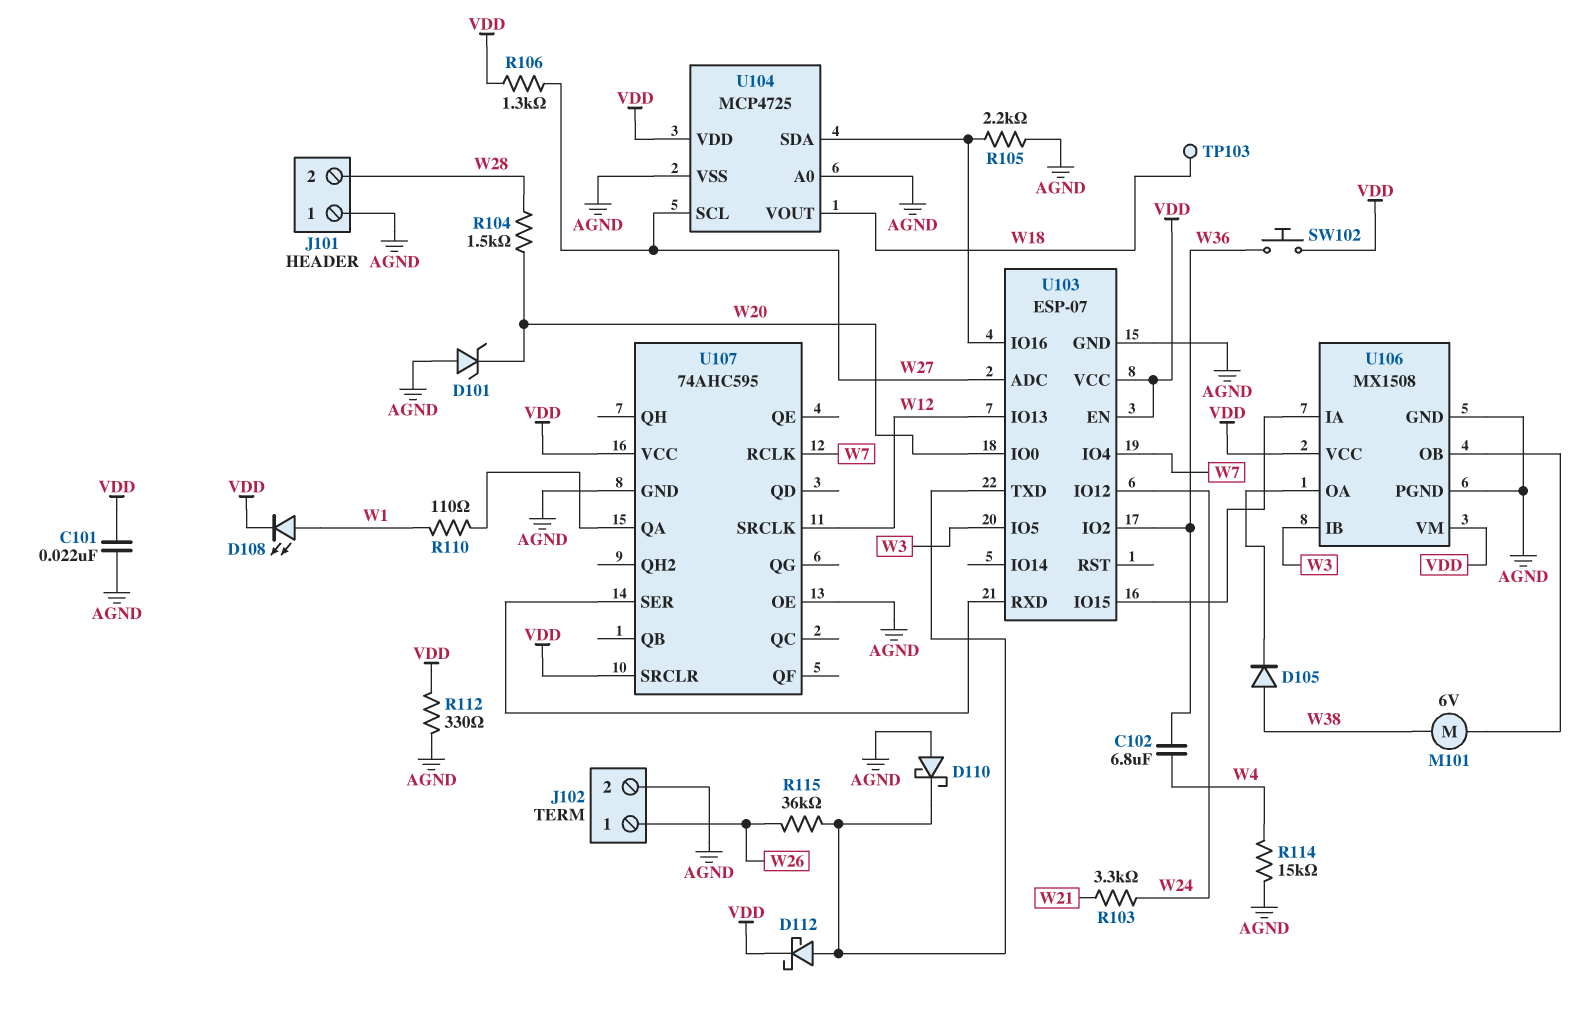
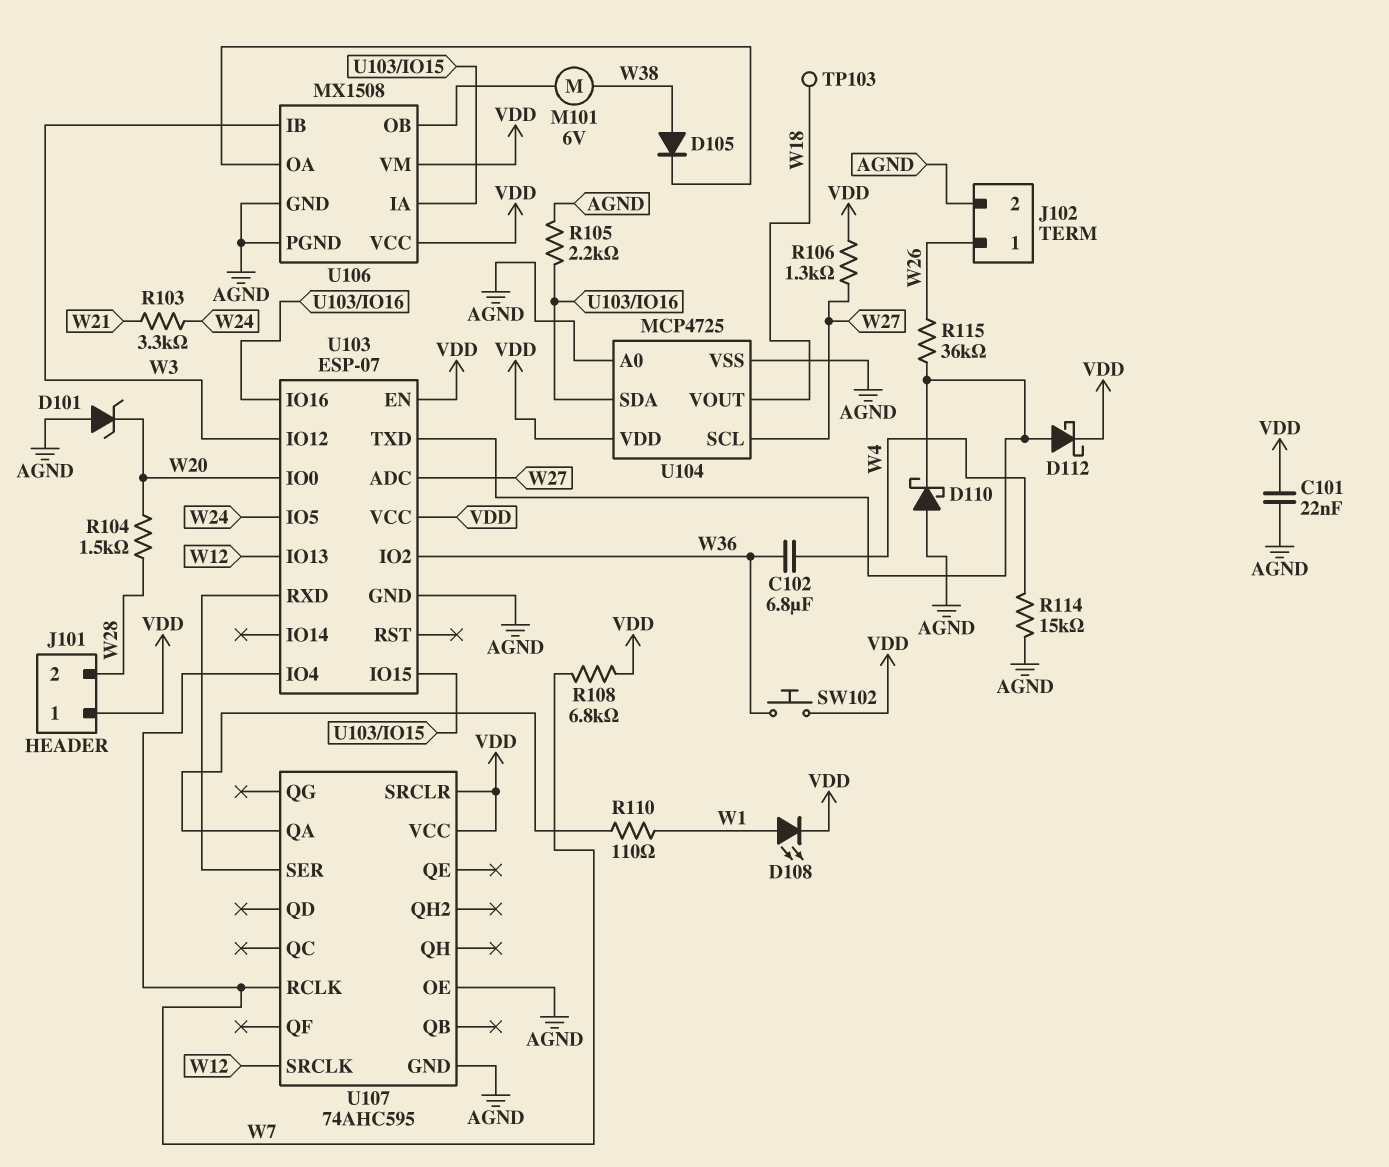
J101 pin 1: AGND -> VDD
R108: none -> 6.8k (VDD, W7)
R112: 330 (AGND, VDD) -> none
U103 pin IO5: W3 -> W24
U103 pin IO12: W24 -> W3

